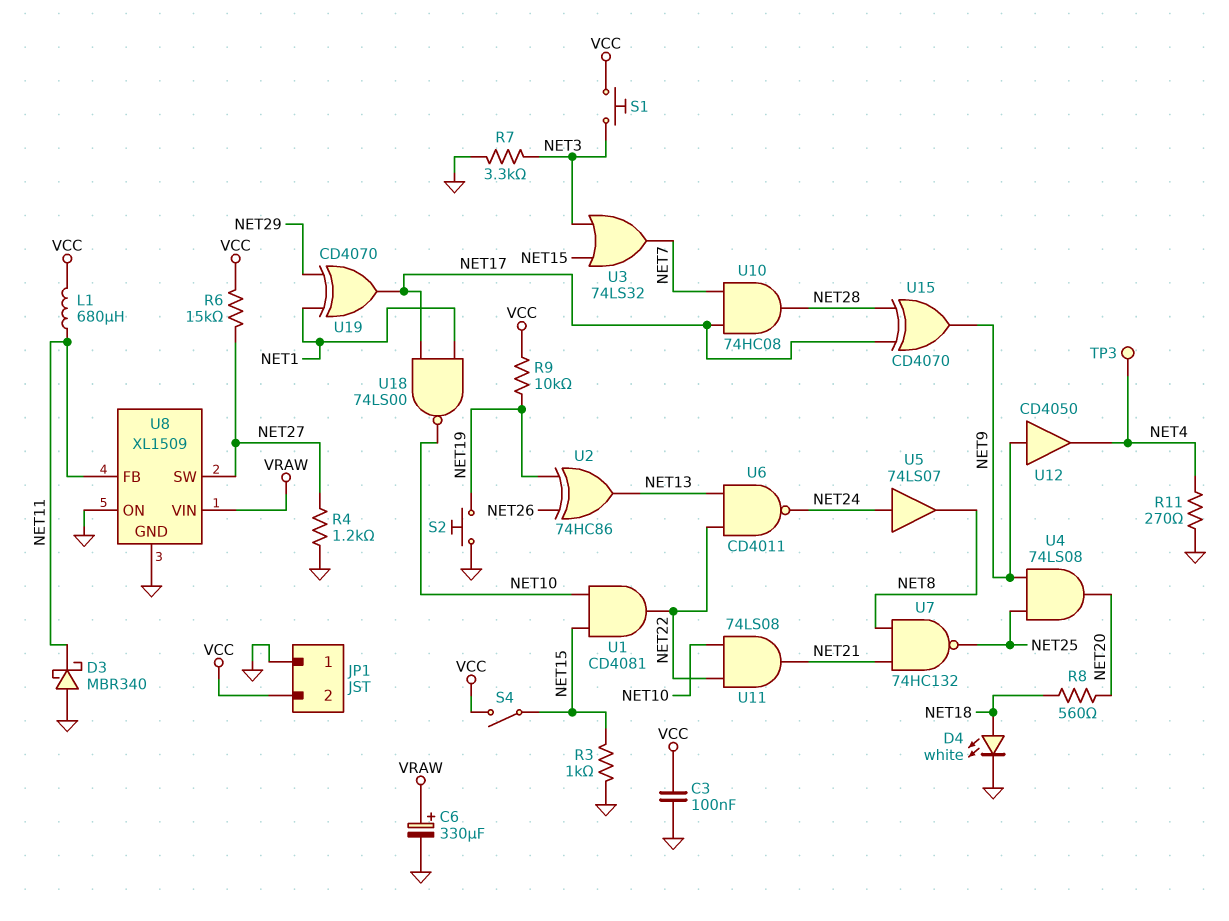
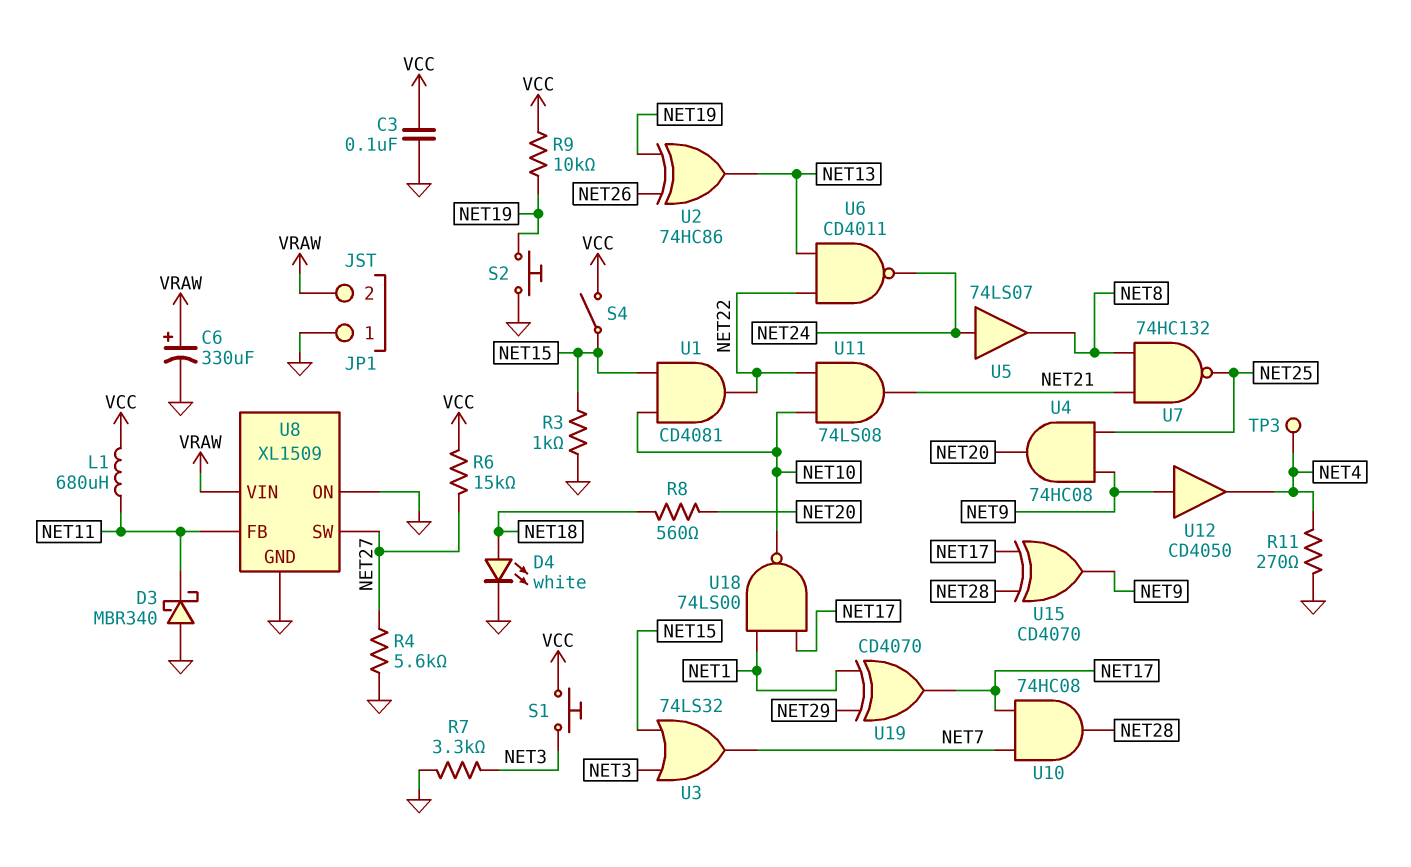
JP1 pin 2: VCC -> VRAW
R4: 1.2k (GND, NET27) -> 5.6k (GND, NET27)
U4: AND 74LS08 (in NET9, in NET25, out NET20) -> AND 74HC08 (in NET9, in NET25, out NET20)

